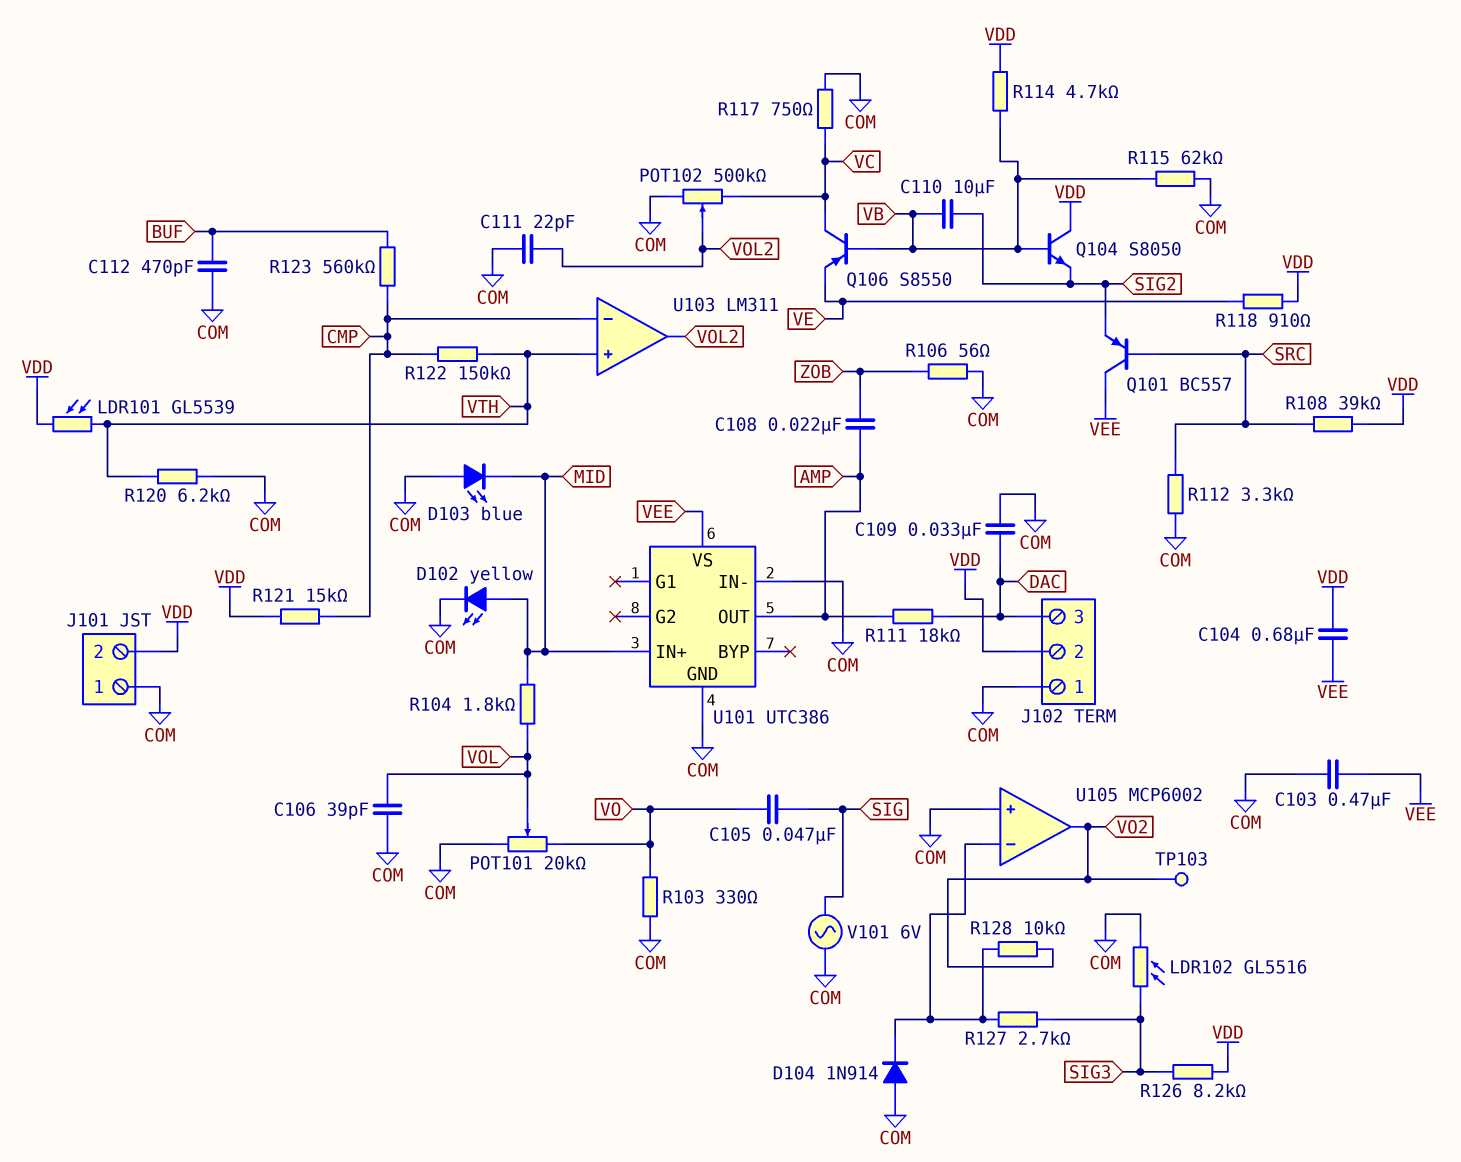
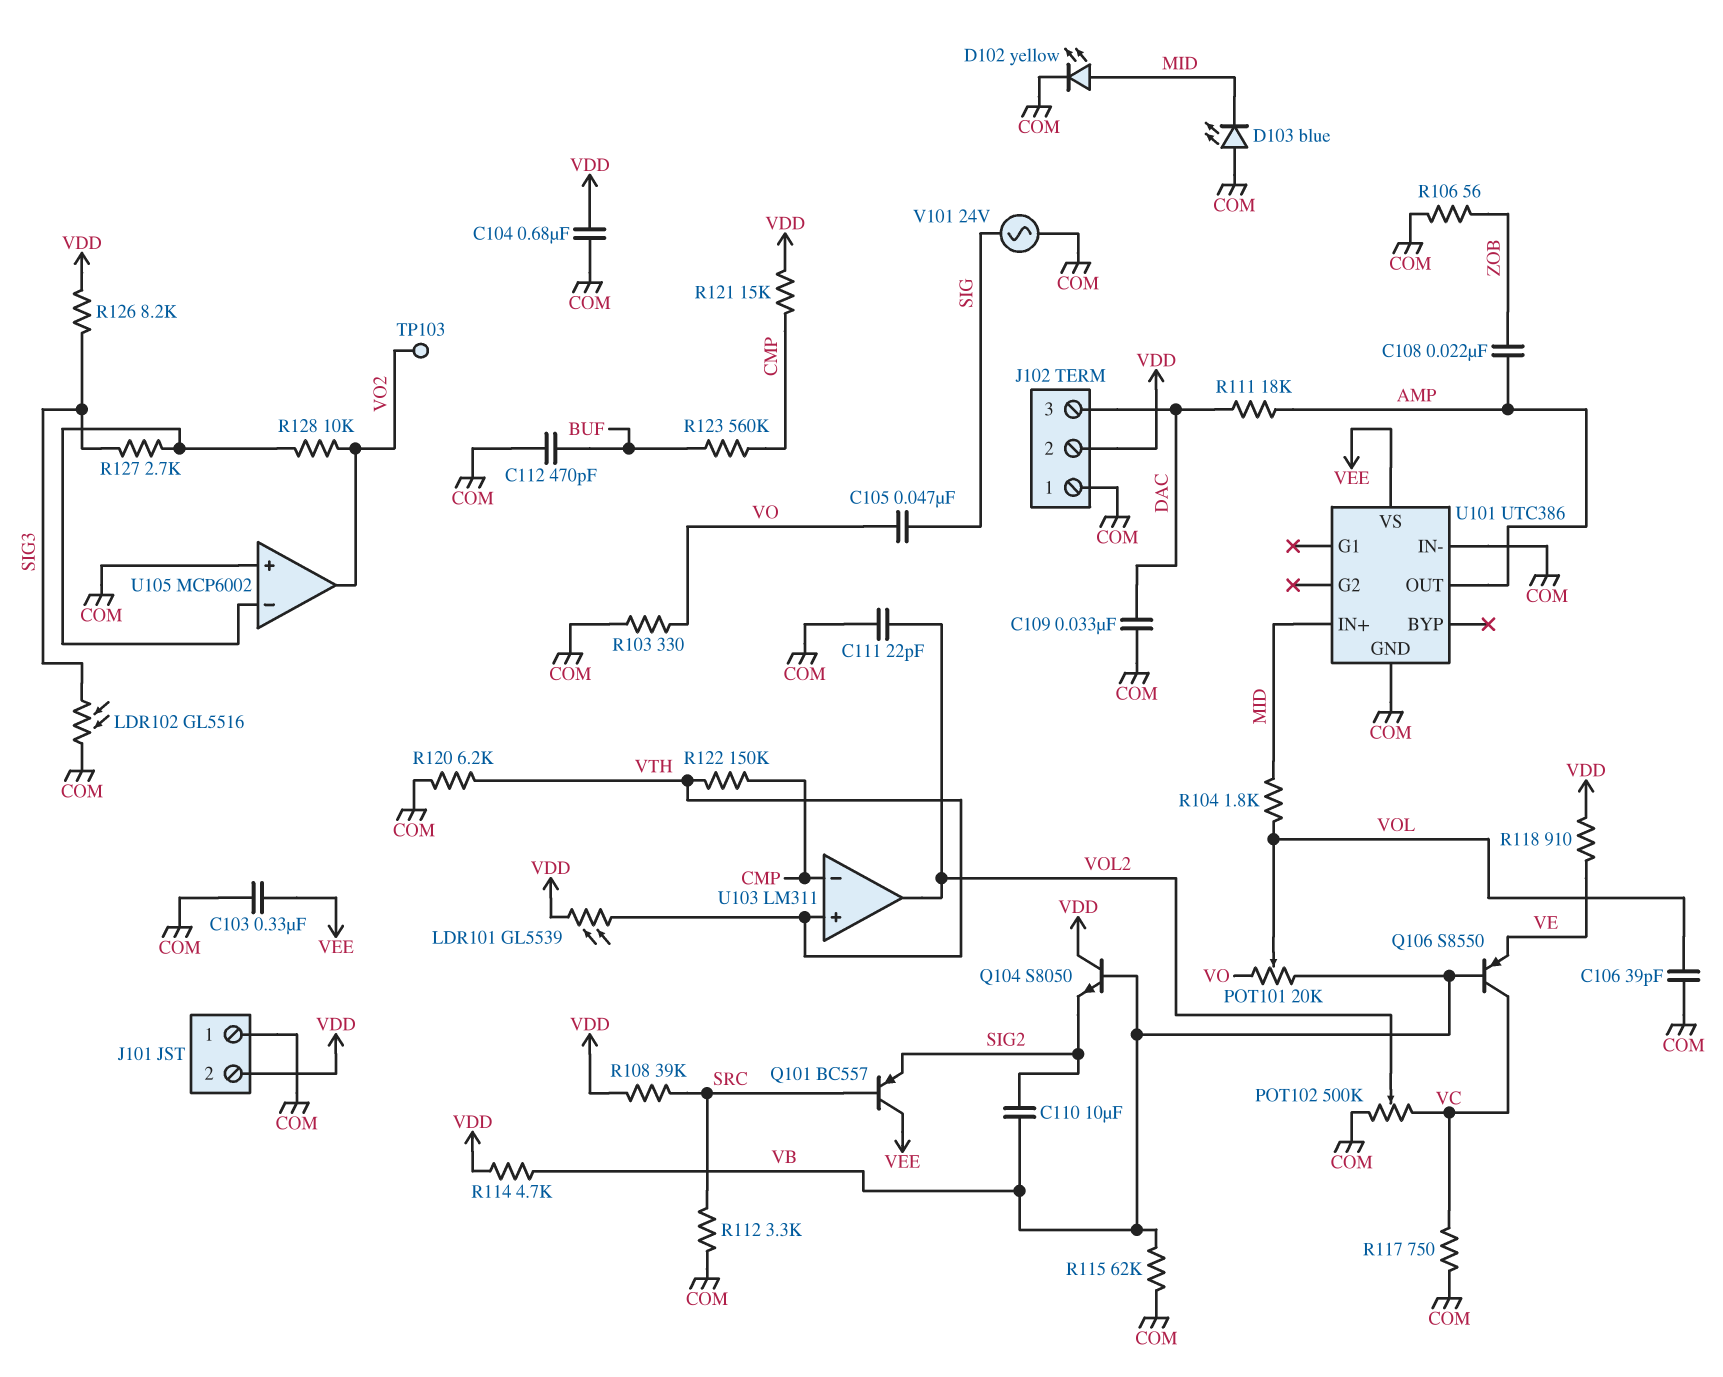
C103: 470nF (COM, VEE) -> 330nF (COM, VEE)
C104: 680nF (VDD, VEE) -> 680nF (COM, VDD)
D104: diode 1N914 (A COM, K U105/in-) -> none
POT101: 20k (COM, VO, wiper VOL) -> 20k (VB, VO, wiper VOL)
V101: AC 6V (COM, SIG) -> AC 24V (COM, SIG)

